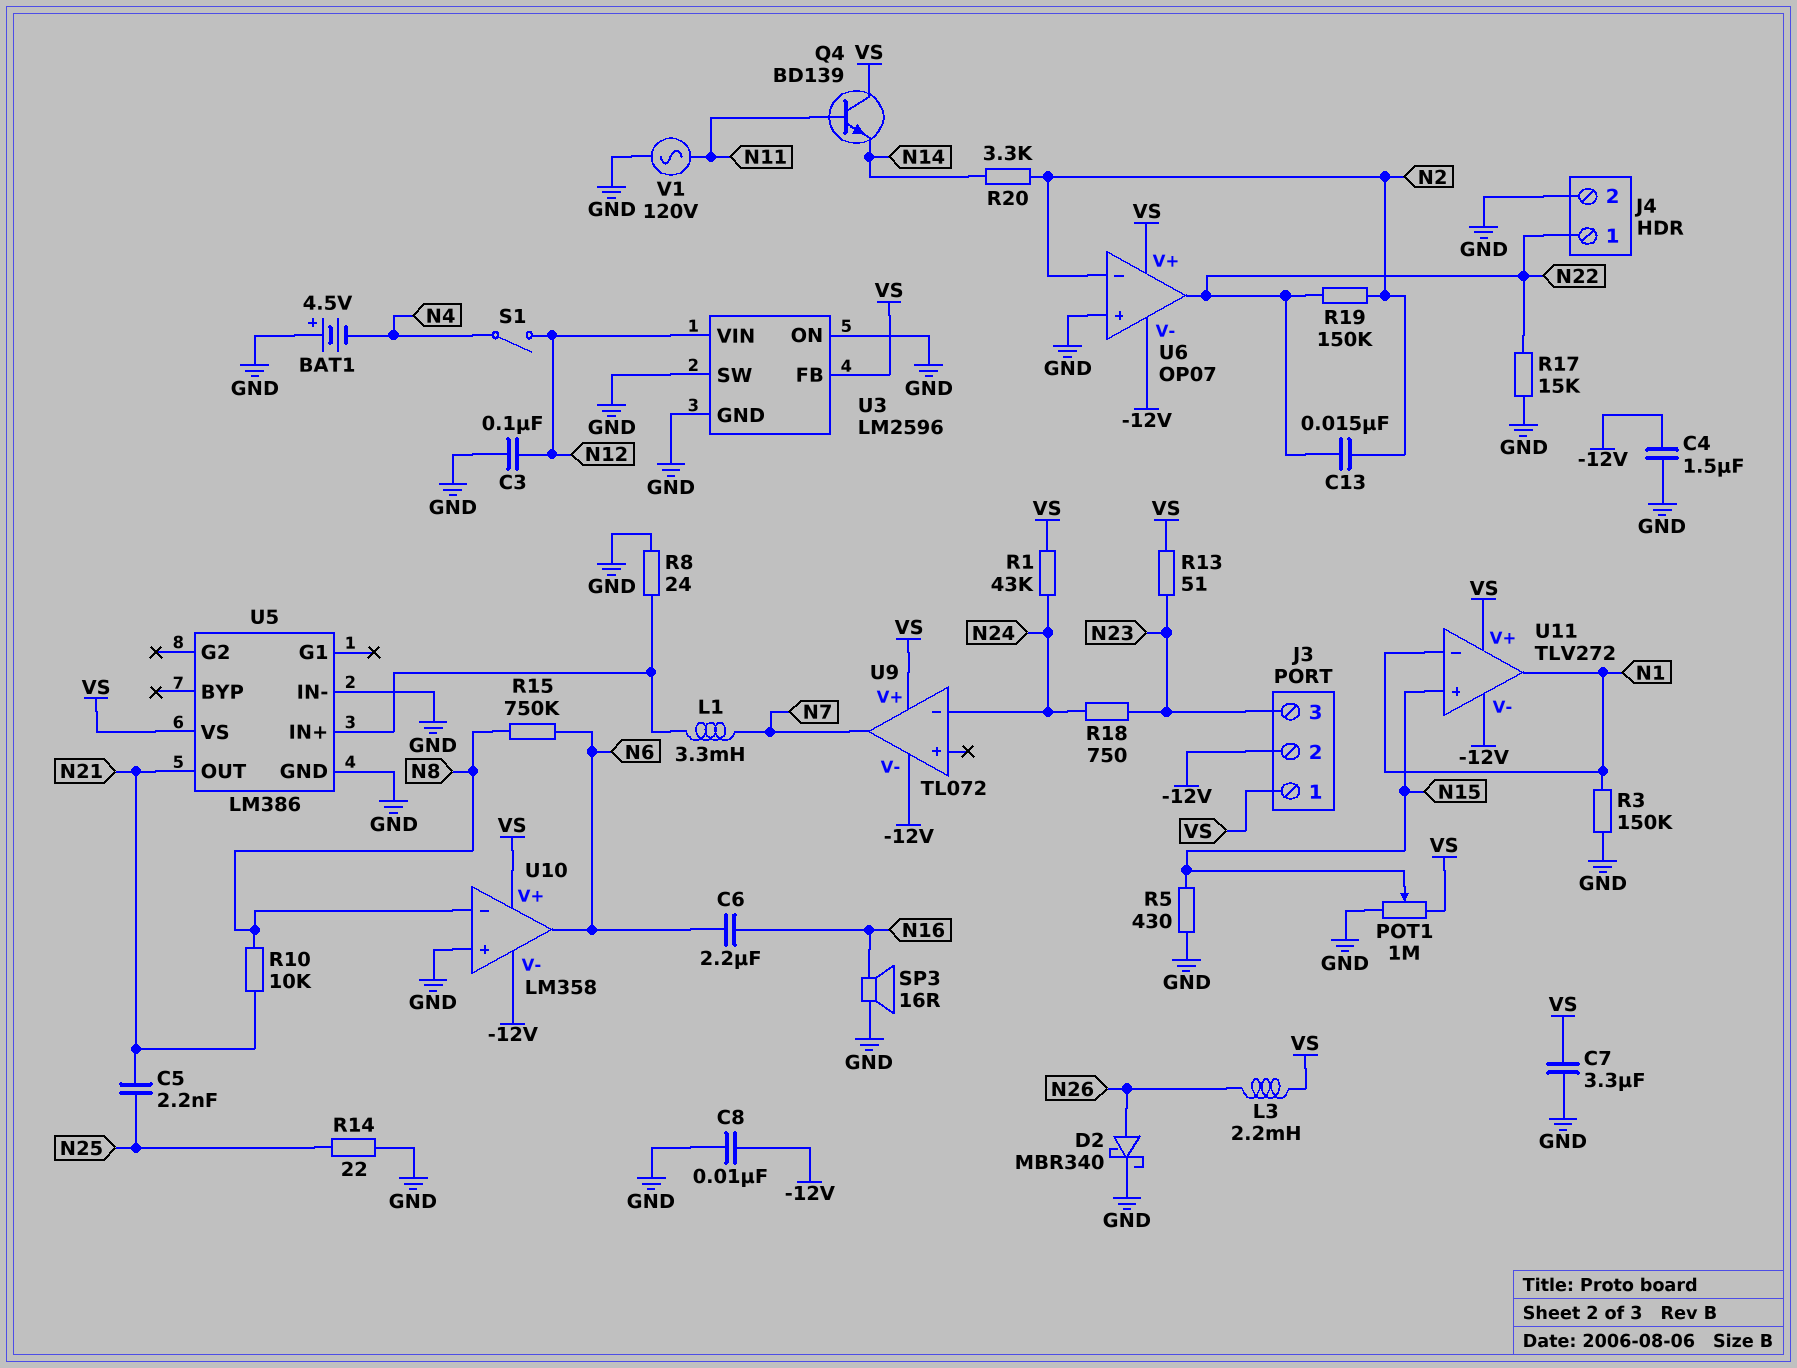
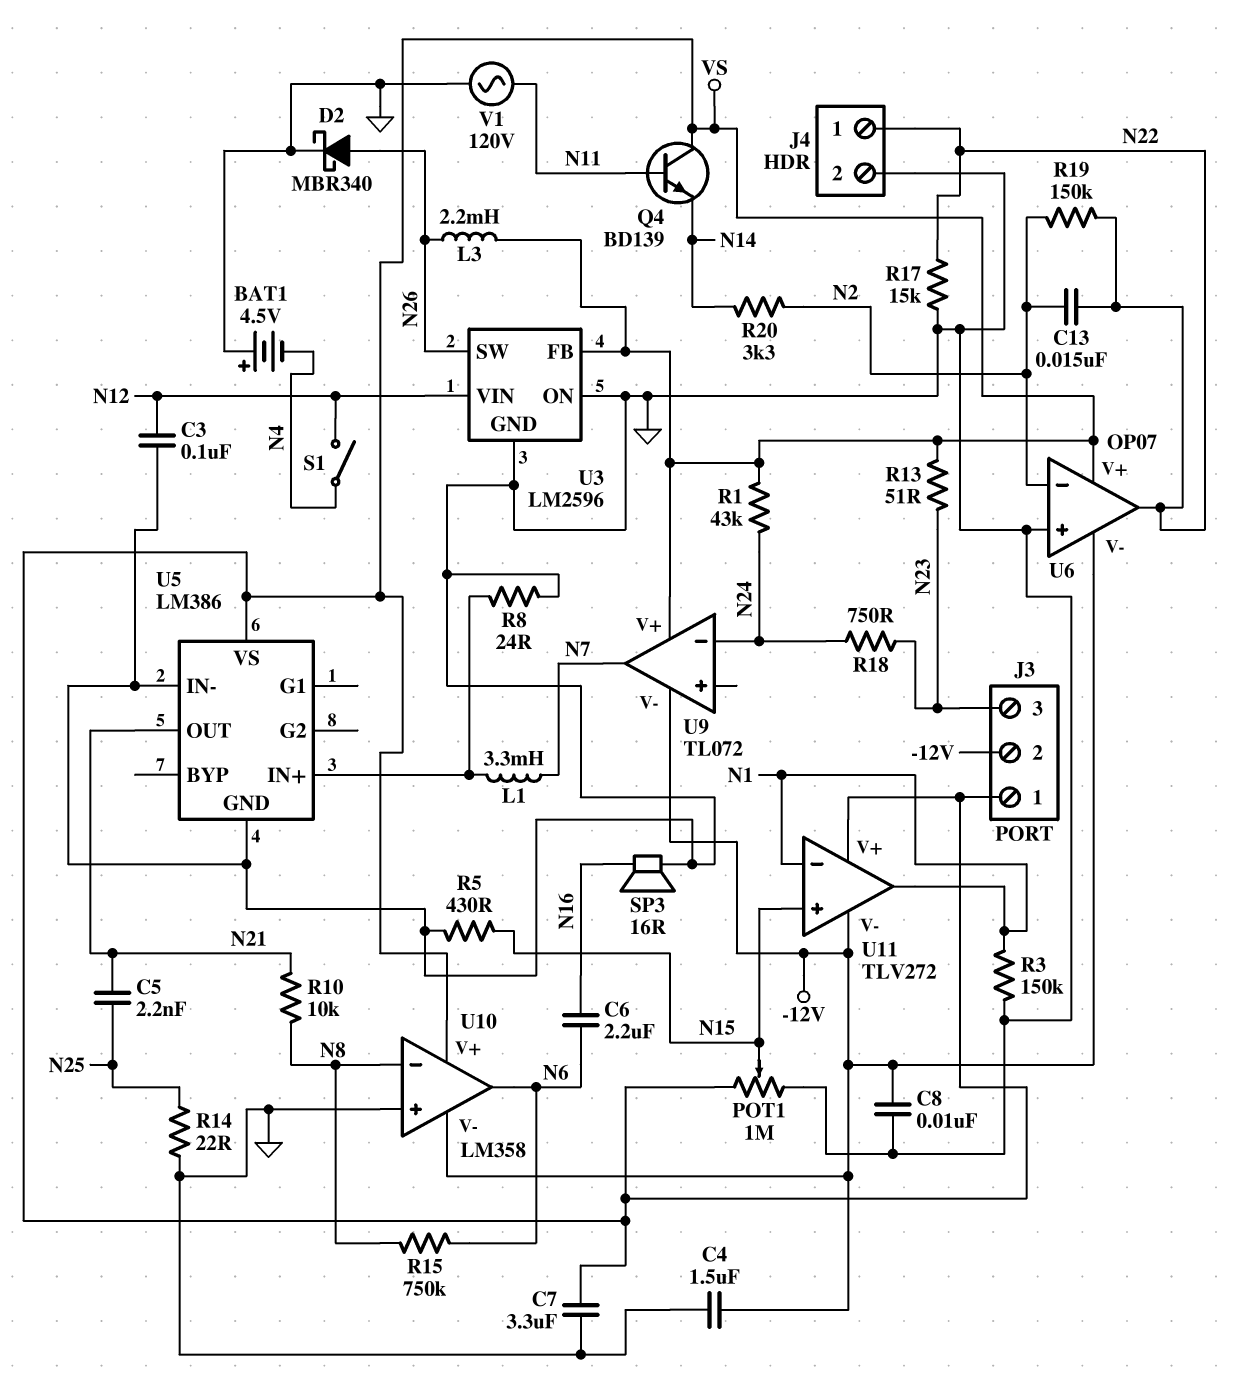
U3 pin SW: GND -> N26

